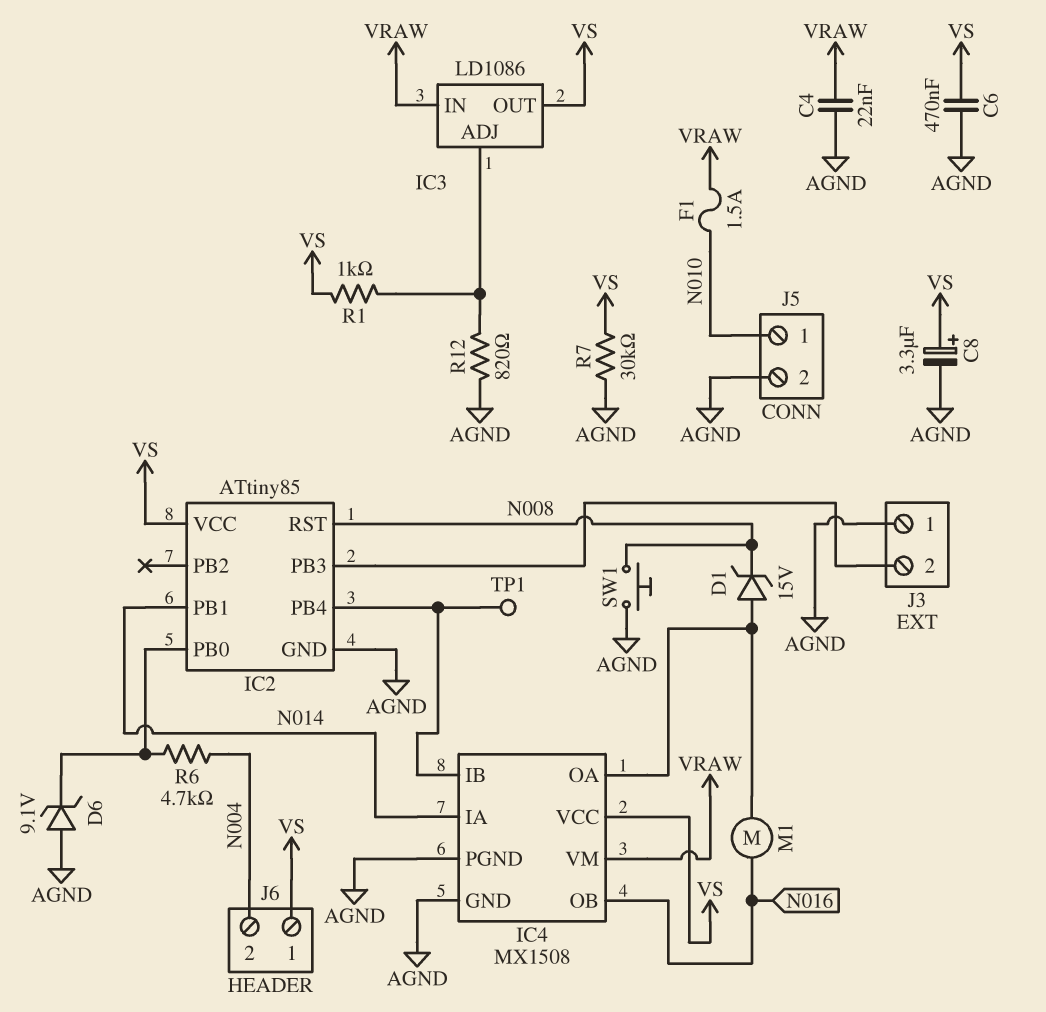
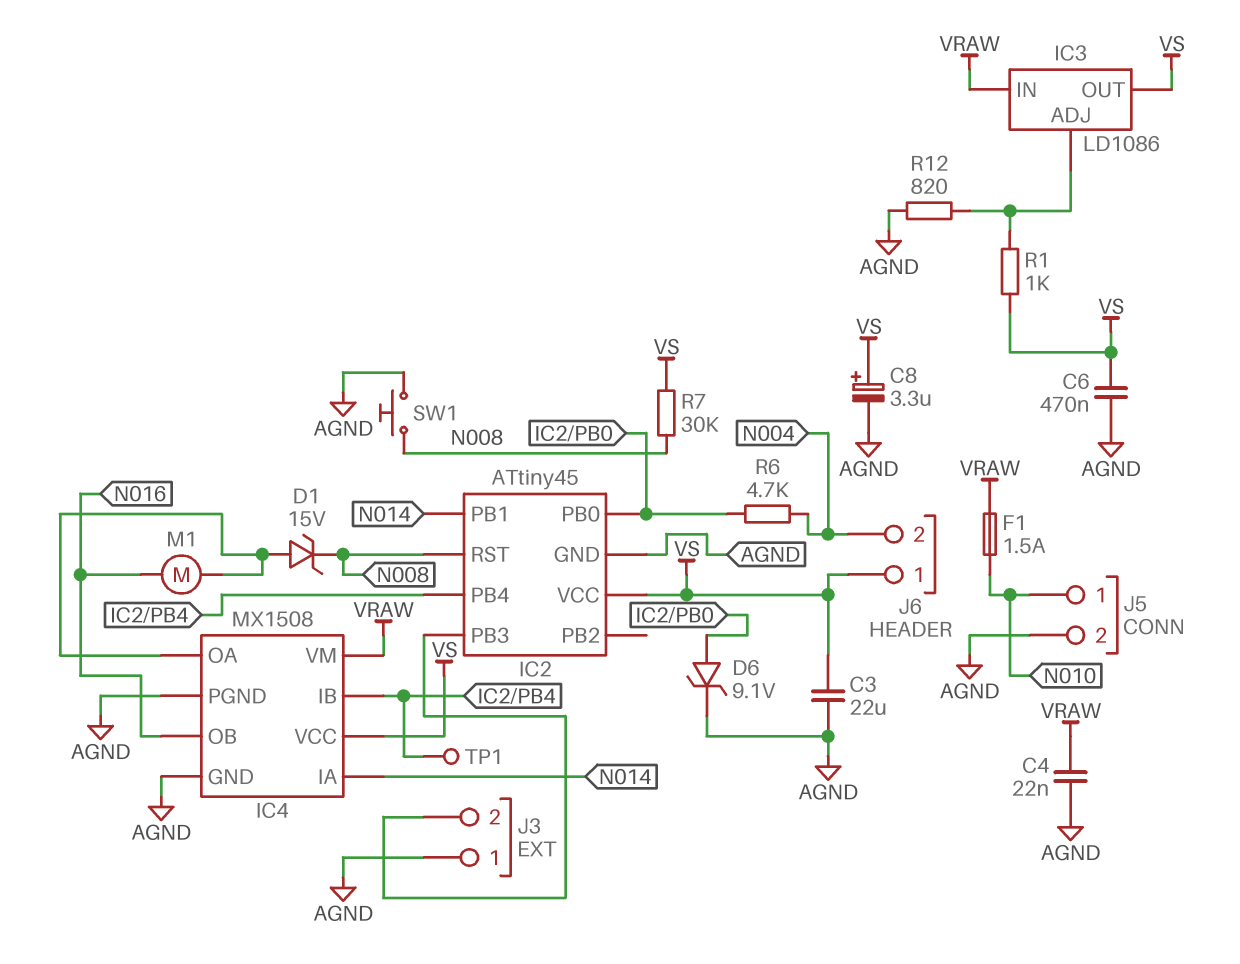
C3: none -> 22uF (AGND, VS)
D6: zener 9.1V (A AGND, K IC2/PB0) -> zener 9.1V (A IC2/PB0, K AGND)
IC2: ATtiny85 -> ATtiny45
R7: 30k (AGND, VS) -> 30k (N008, VS)

